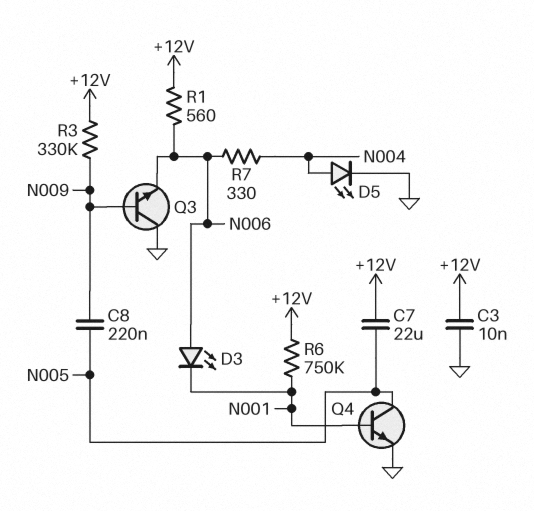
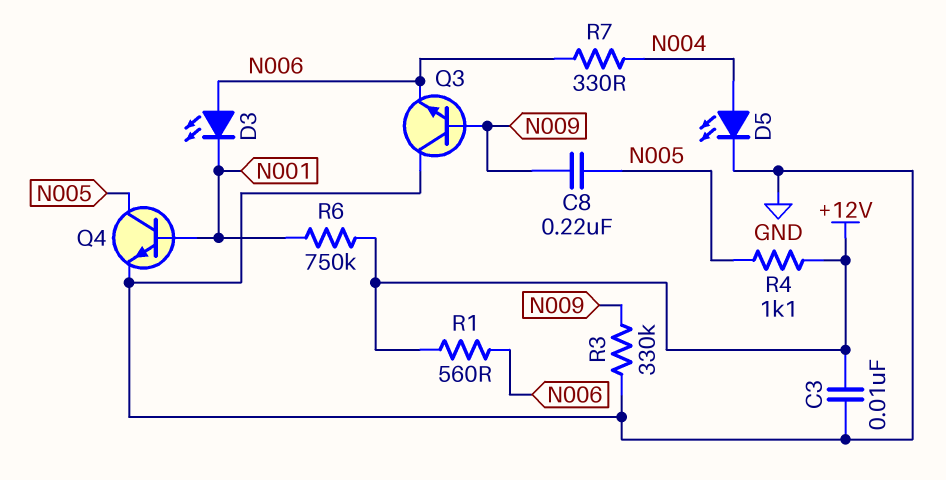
C7: 22uF (+12V, N005) -> none
R3: 330k (+12V, N009) -> 330k (GND, N009)
R4: none -> 1.1k (+12V, N005)

